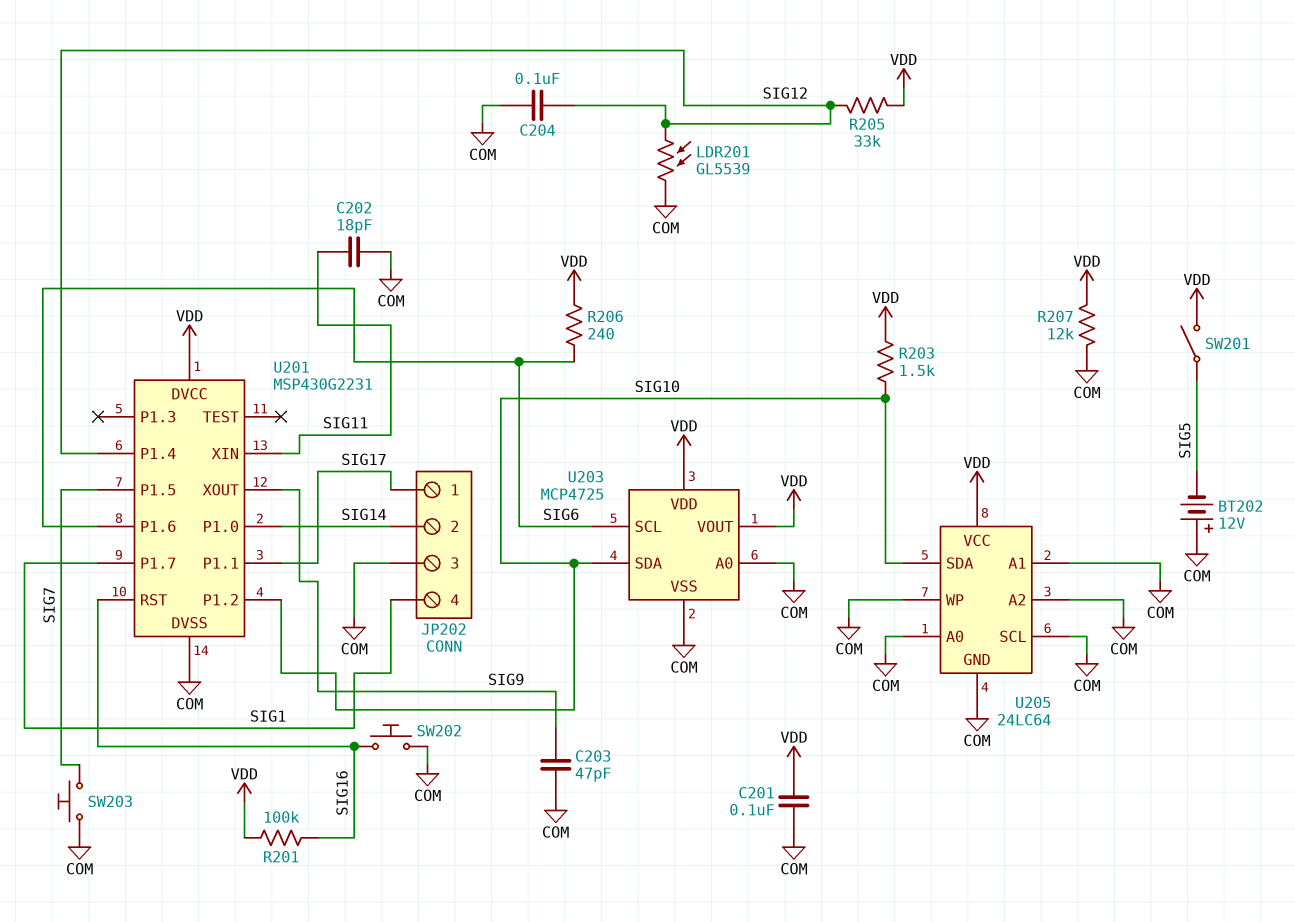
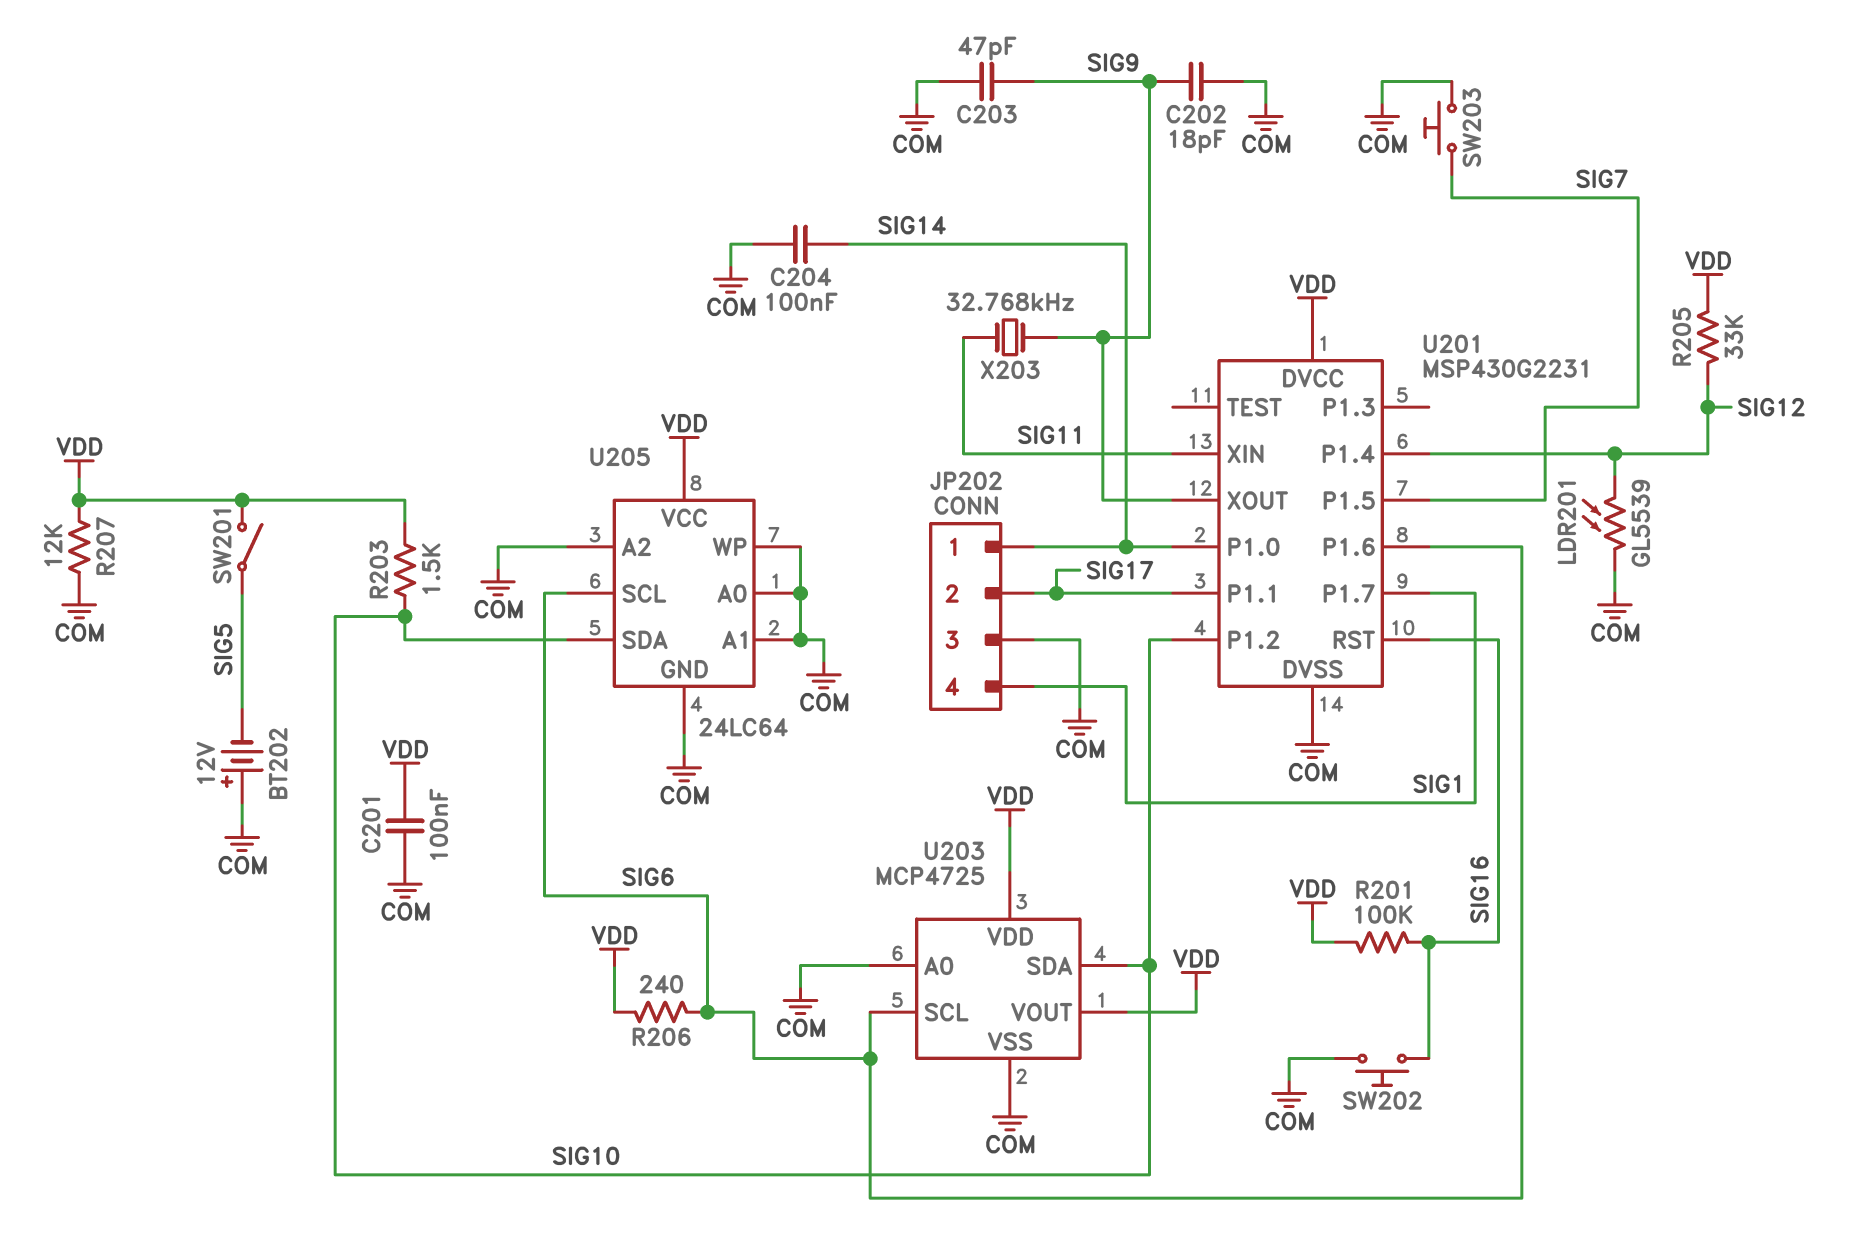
C202: 18pF (COM, SIG11) -> 18pF (COM, SIG9)
C204: 100nF (COM, SIG12) -> 100nF (COM, SIG14)
JP202 pin 1: SIG17 -> SIG14
JP202 pin 2: SIG14 -> SIG17
U205 pin SCL: COM -> SIG6
X203: none -> 32.768kHz (SIG9, SIG11)

